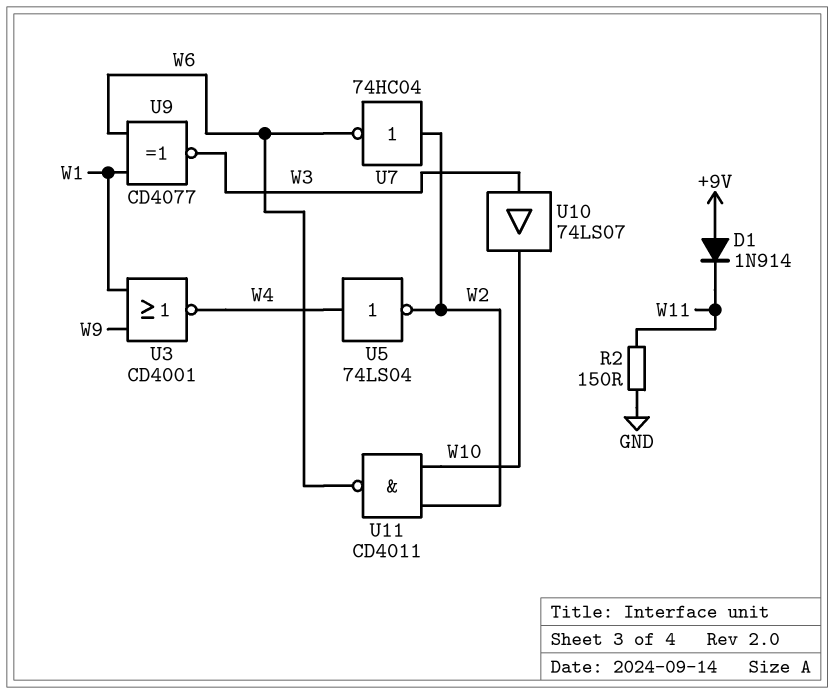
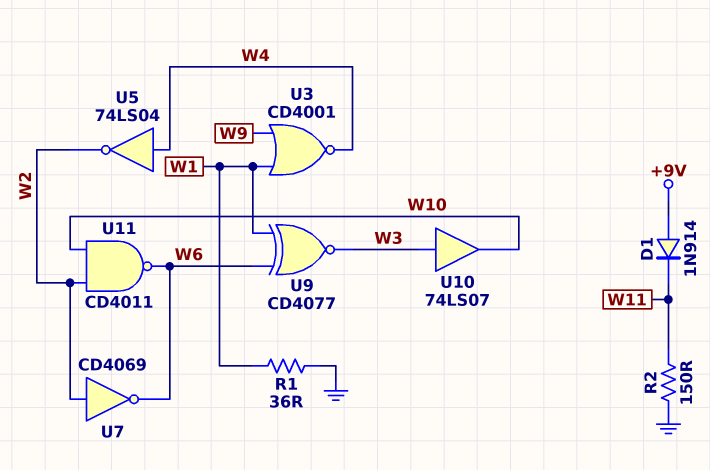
R1: none -> 36 (GND, W1)
U7: NOT 74HC04 (in W2, out W6) -> NOT CD4069 (in W2, out W6)

